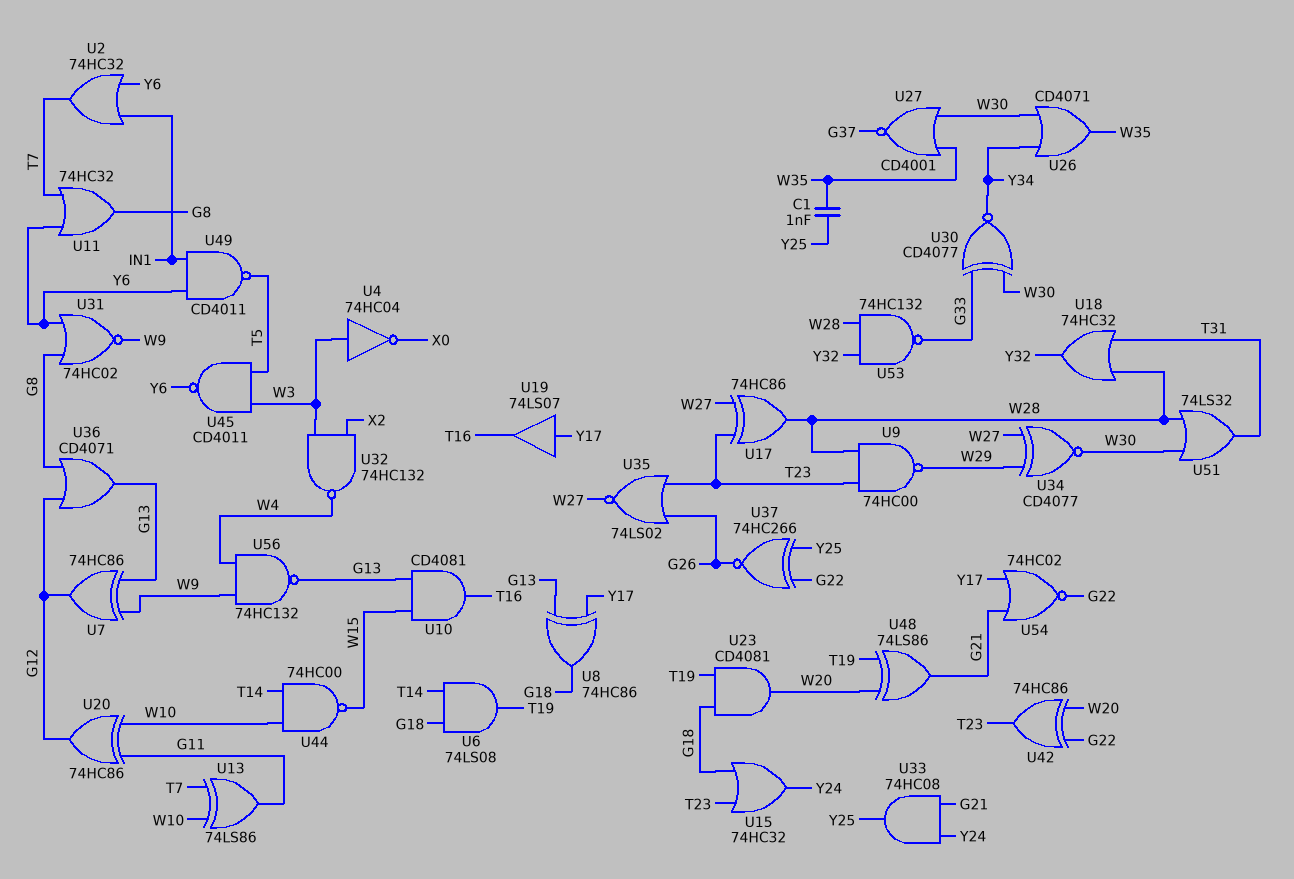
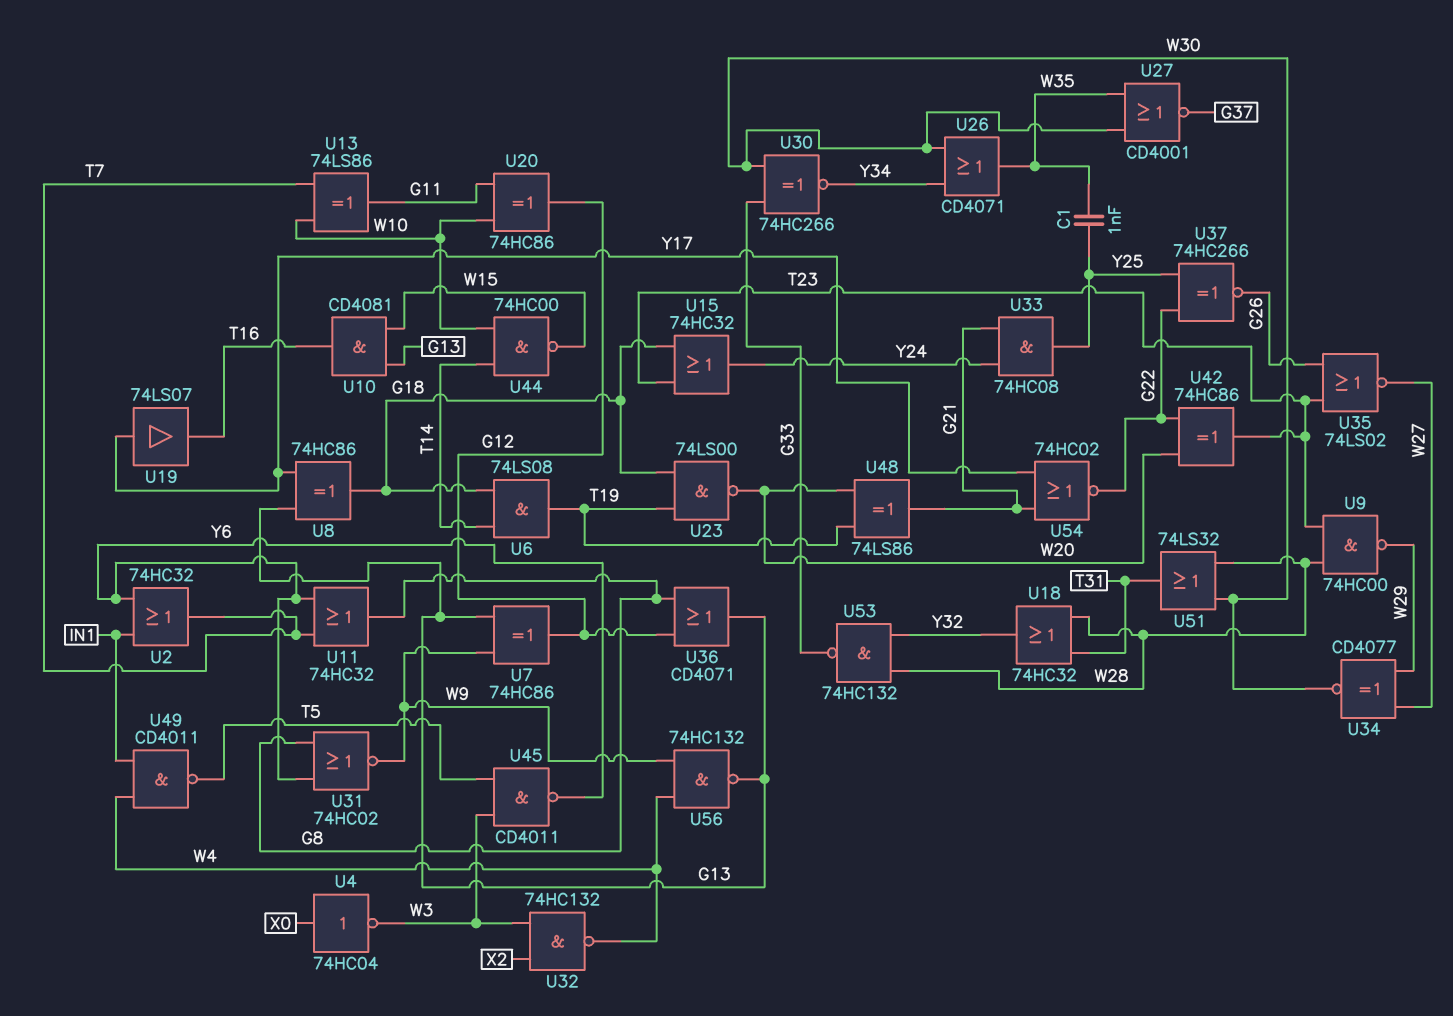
U4: NOT 74HC04 (in W3, out X0) -> NOT 74HC04 (in X0, out W3)
U17: XOR 74HC86 (in T23, in W27, out W28) -> none
U23: AND CD4081 (in G18, in T19, out W20) -> NAND 74LS00 (in G18, in T19, out W20)
U30: XNOR CD4077 (in G33, in W30, out Y34) -> XNOR 74HC266 (in G33, in W30, out Y34)
U49: NAND CD4011 (in IN1, in Y6, out T5) -> NAND CD4011 (in IN1, in W4, out T5)

